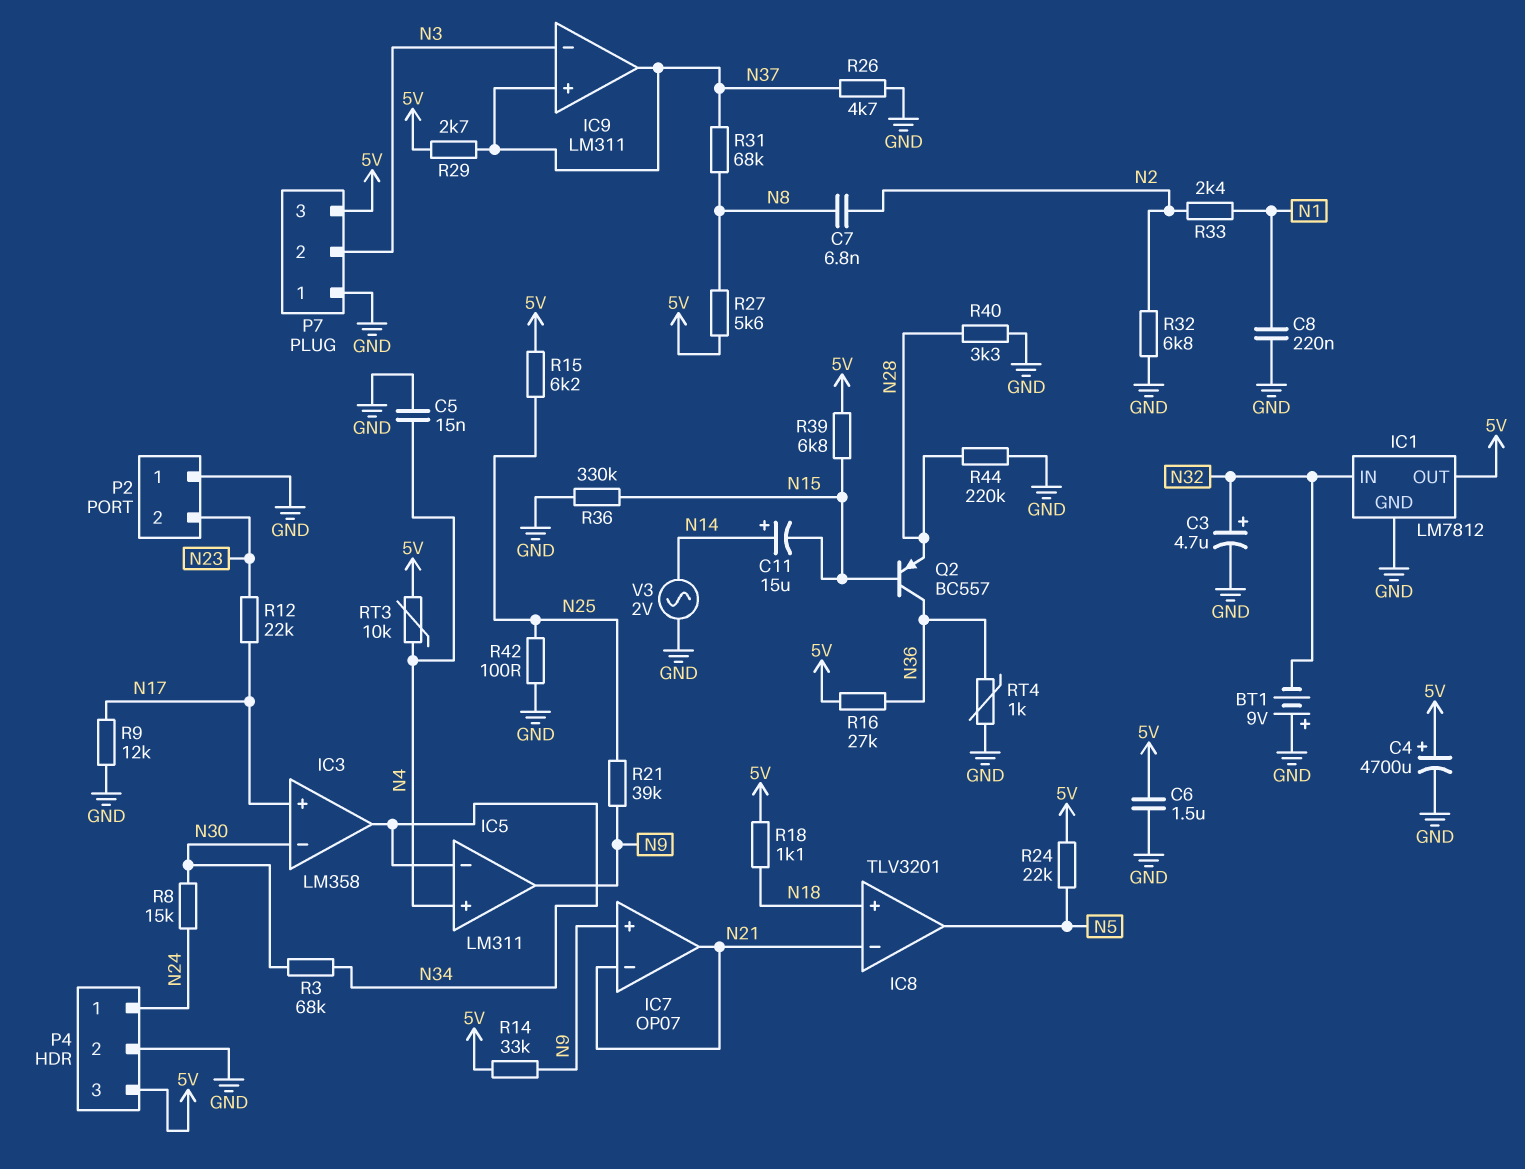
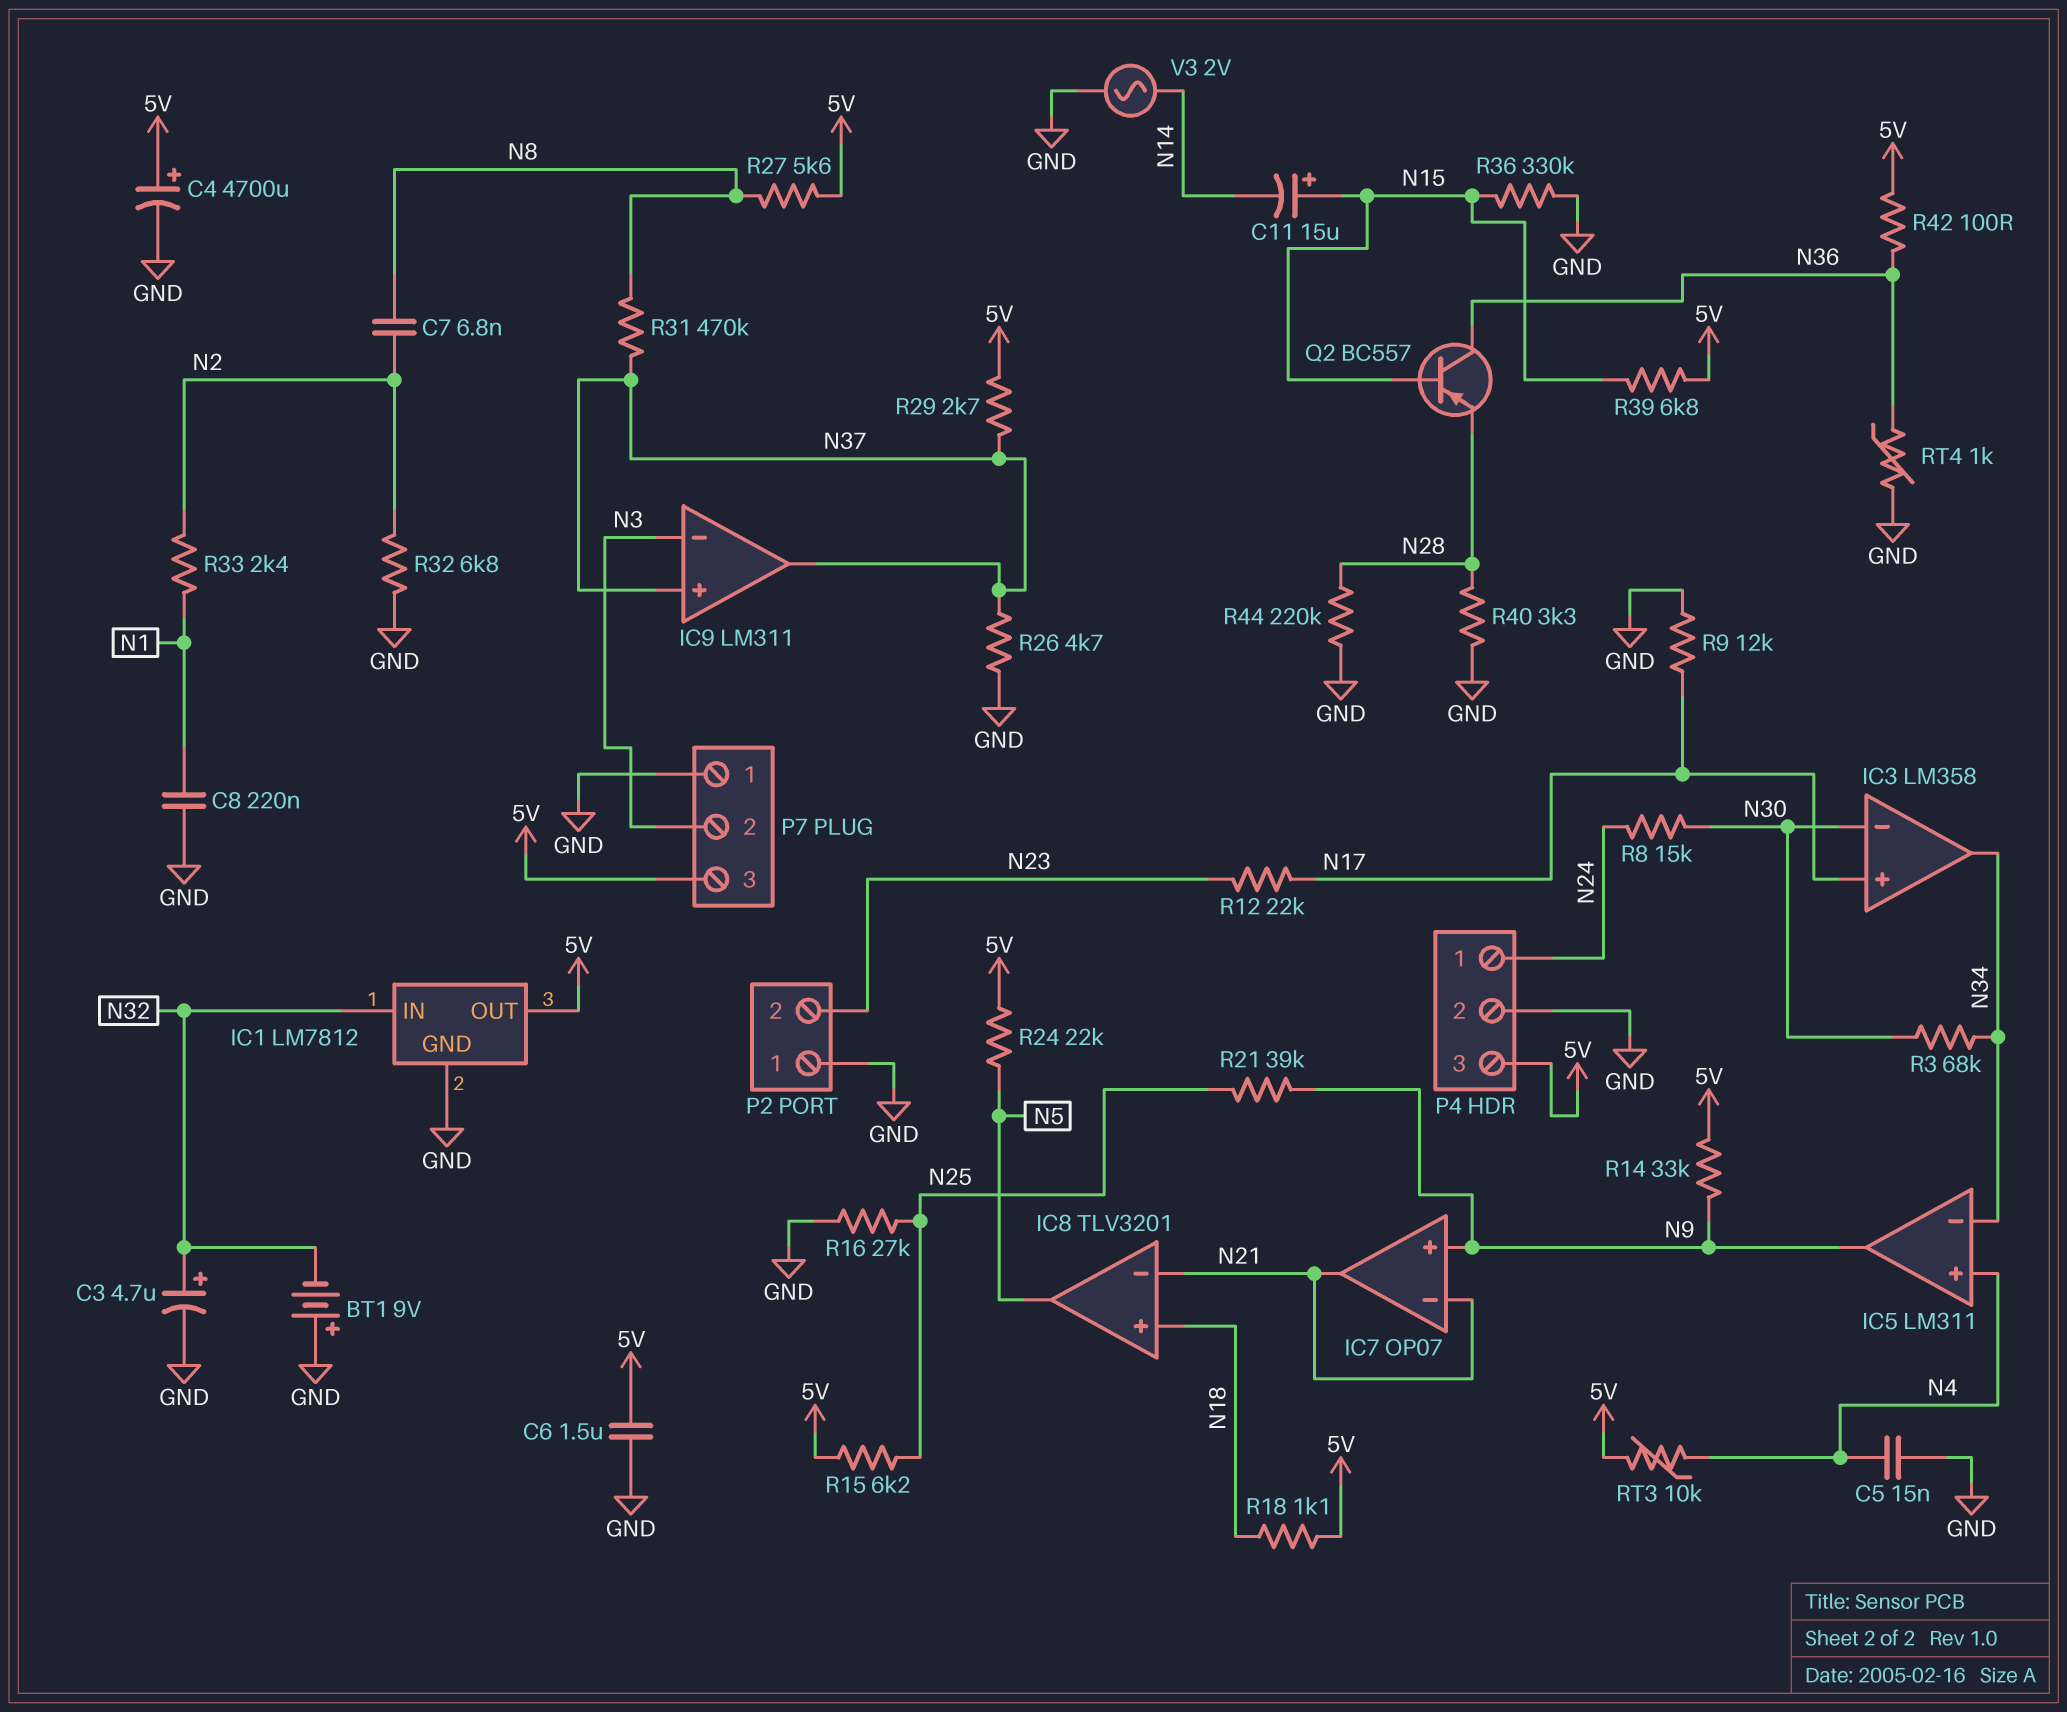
C11: 15uF (plus N14, minus N15) -> 15uF (plus N15, minus N14)
R16: 27k (5V, N36) -> 27k (GND, N25)
R31: 68k (N8, N37) -> 470k (N8, N37)
R42: 100 (GND, N25) -> 100 (5V, N36)

